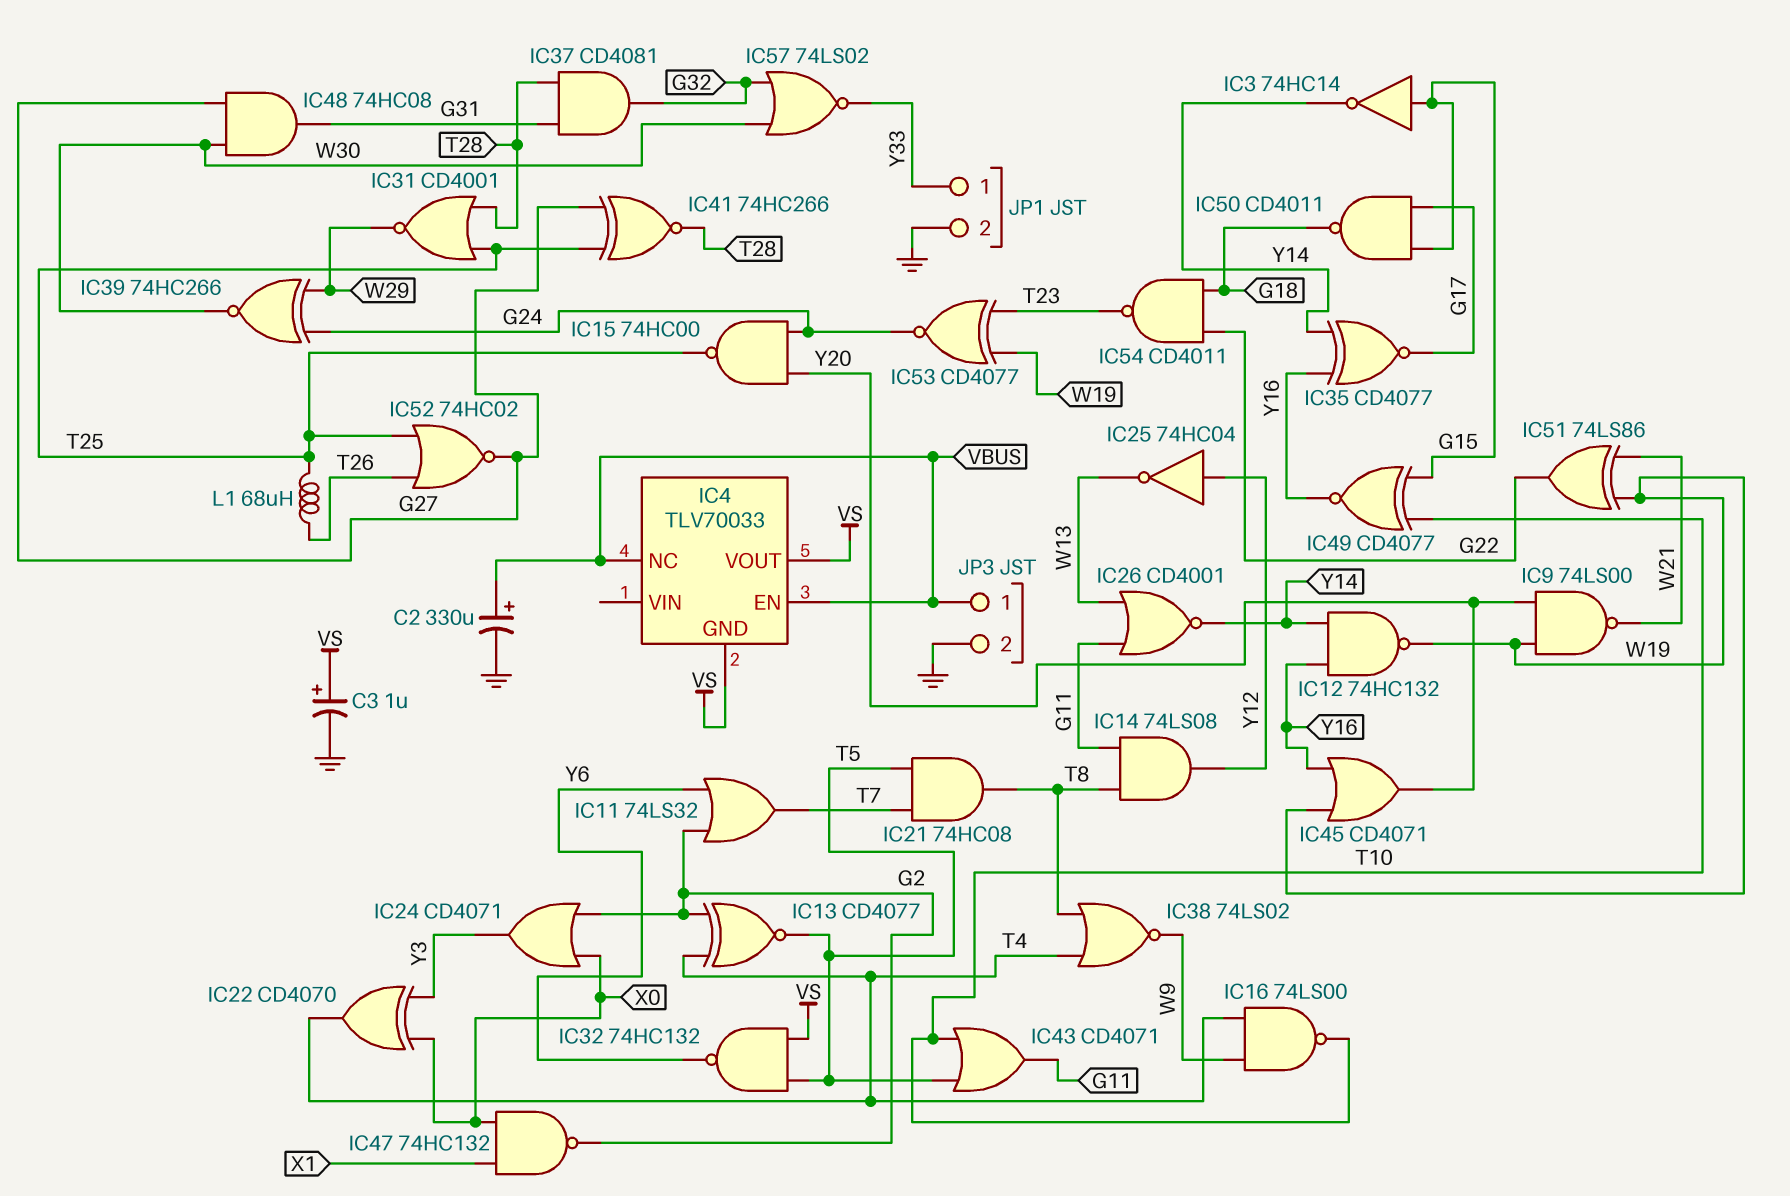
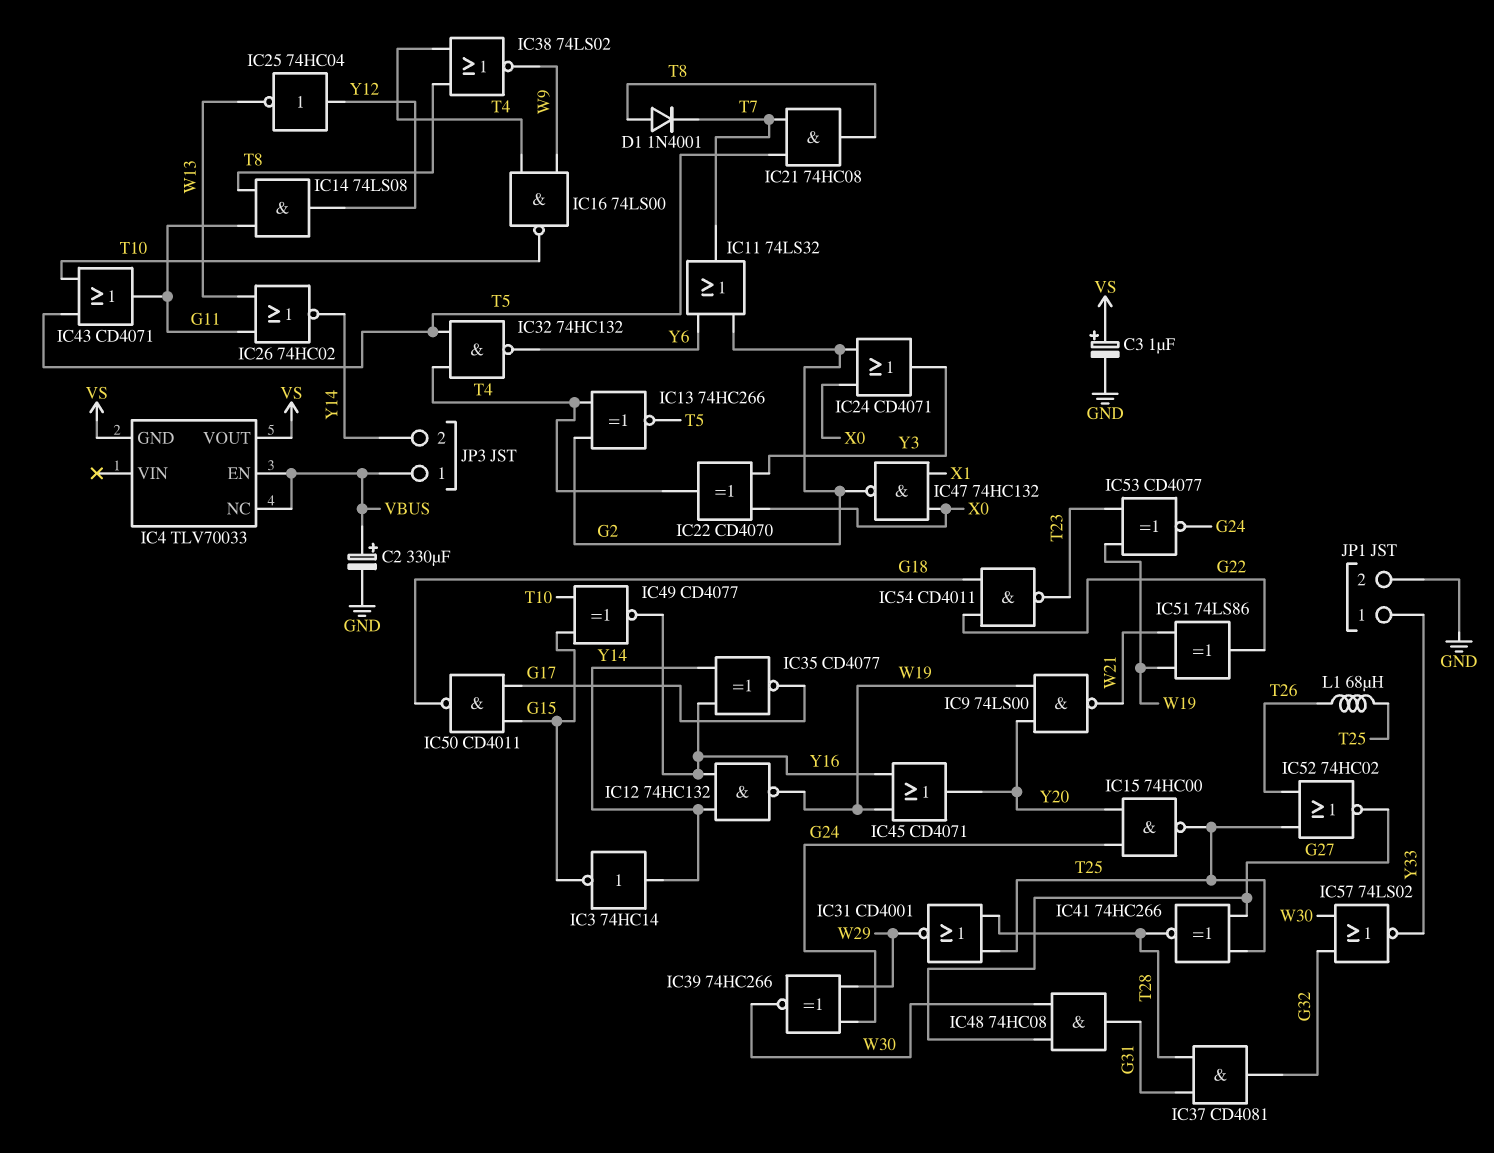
D1: none -> diode 1N4001 (A T8, K T7)
IC3: NOT 74HC14 (in G15, out Y14) -> NOT 74HC14 (in Y14, out G15)
IC13: XNOR CD4077 (in G2, in T4, out T5) -> XNOR 74HC266 (in G2, in T4, out T5)
IC26: NOR CD4001 (in G11, in W13, out Y14) -> NOR 74HC02 (in G11, in W13, out Y14)
IC32: NAND 74HC132 (in T5, in VS, out Y6) -> NAND 74HC132 (in T4, in T5, out Y6)
JP3 pin 2: GND -> Y14

